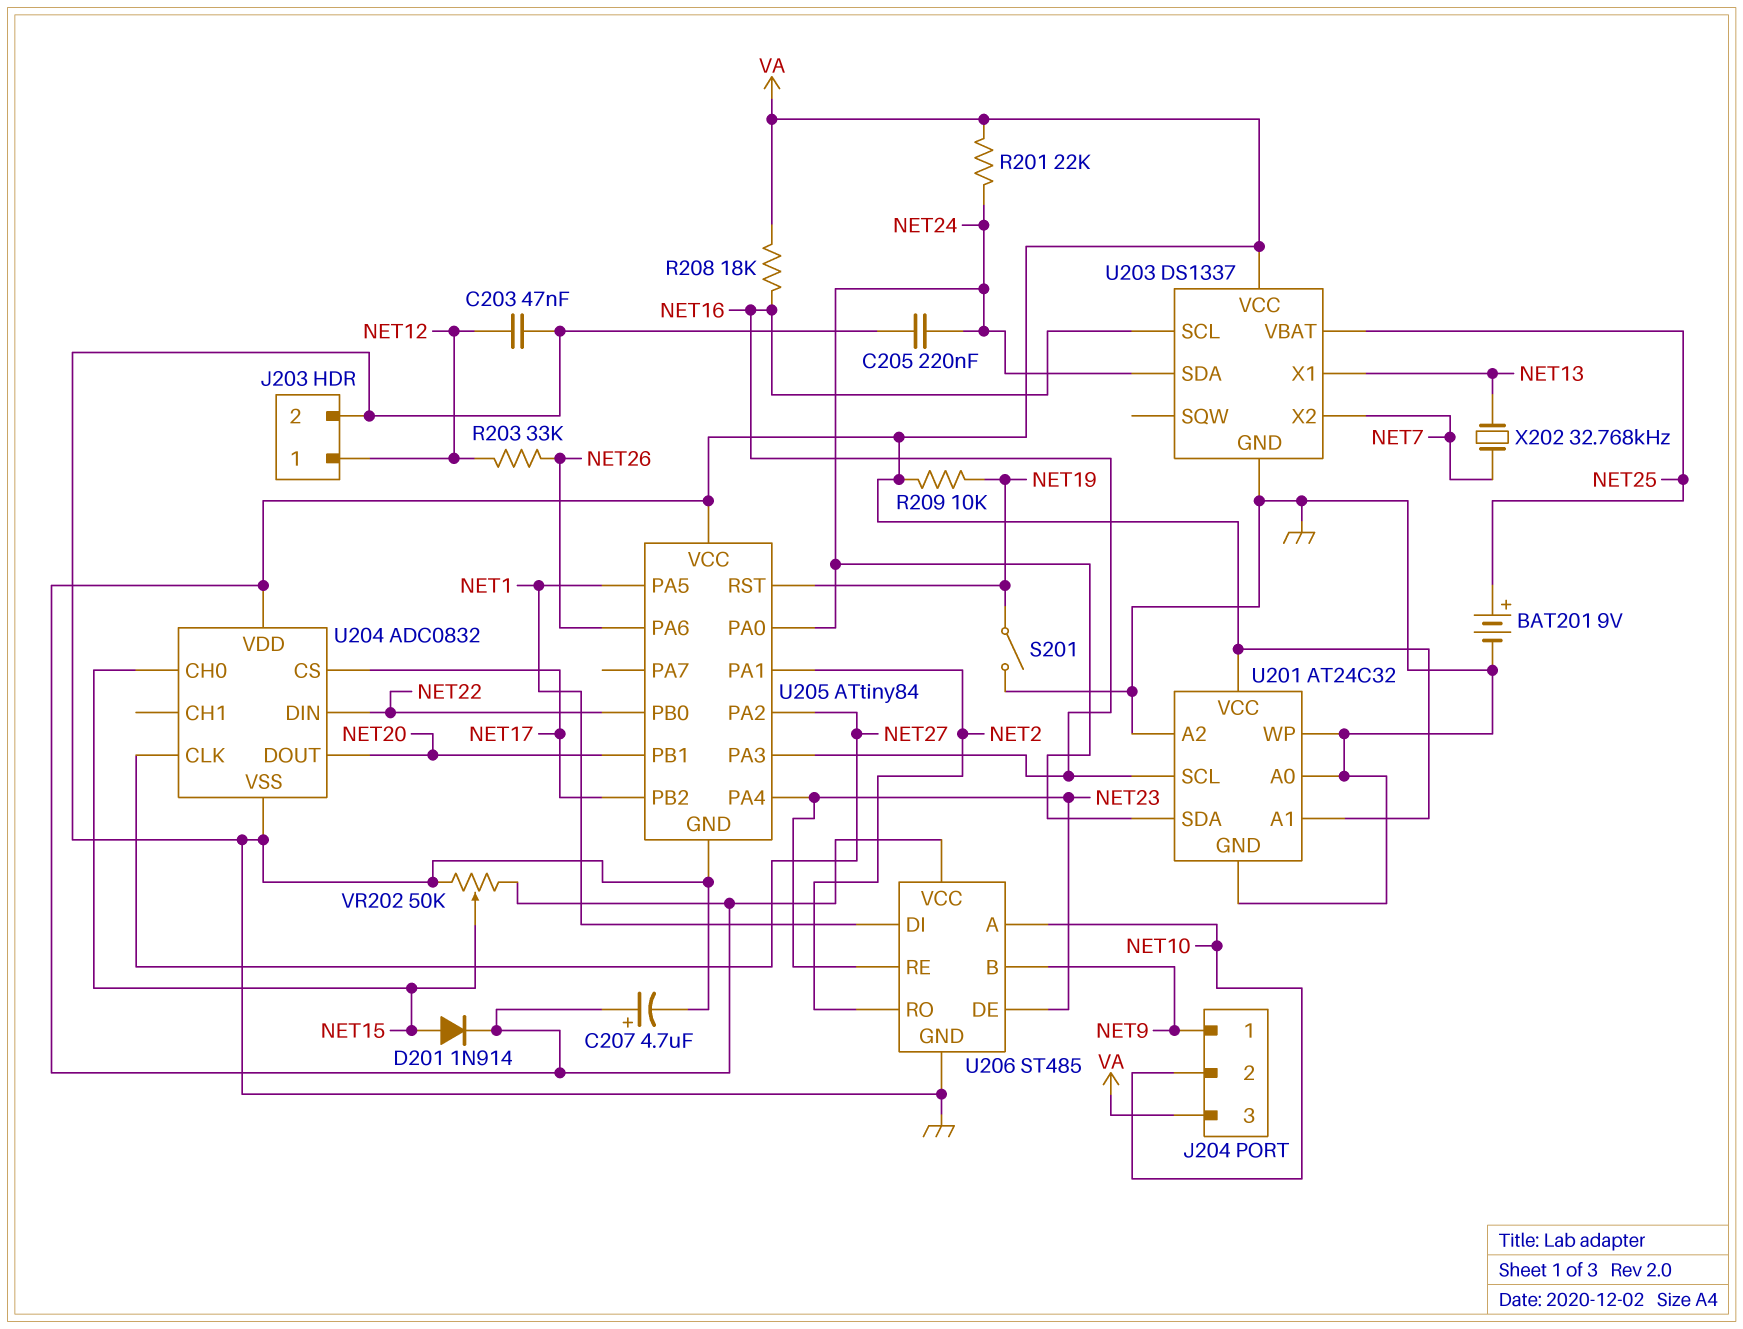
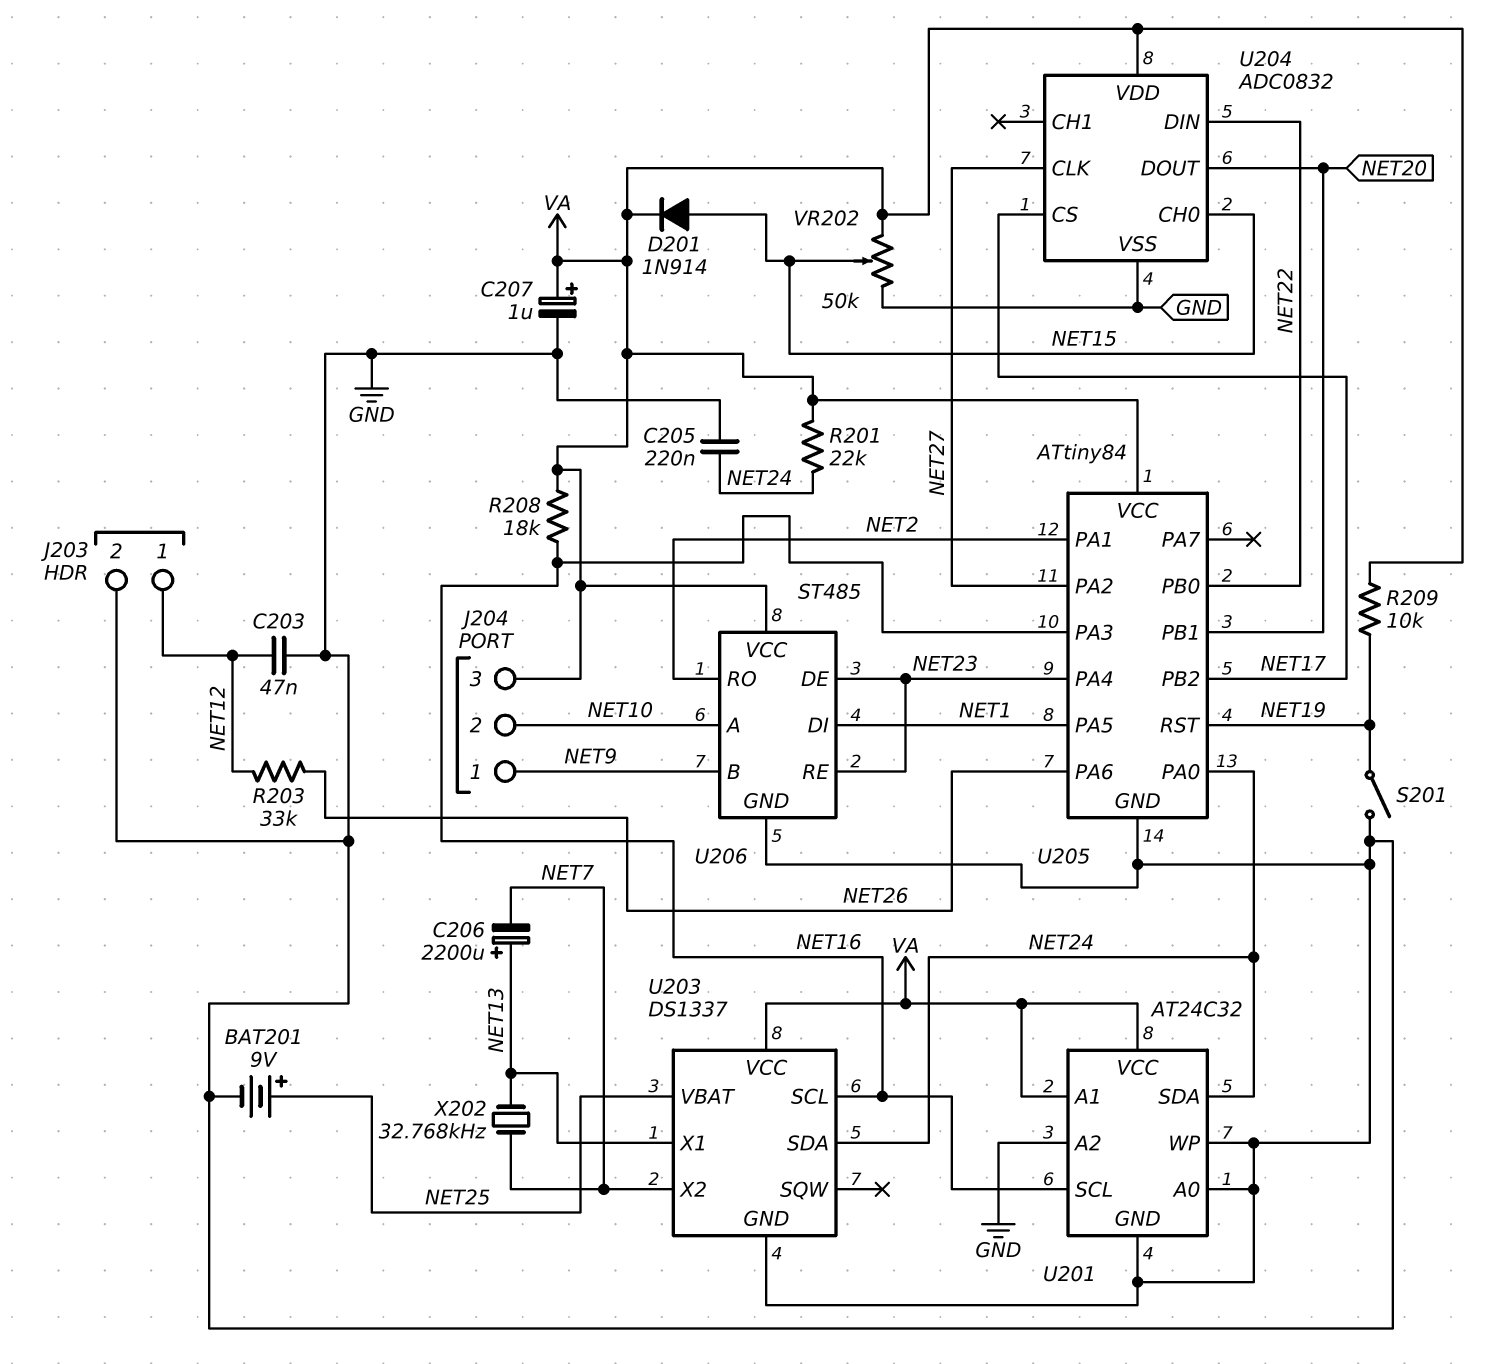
C206: none -> 2200uF (plus NET13, minus NET7)
C207: 4.7uF (plus VA, minus GND) -> 1uF (plus VA, minus GND)

